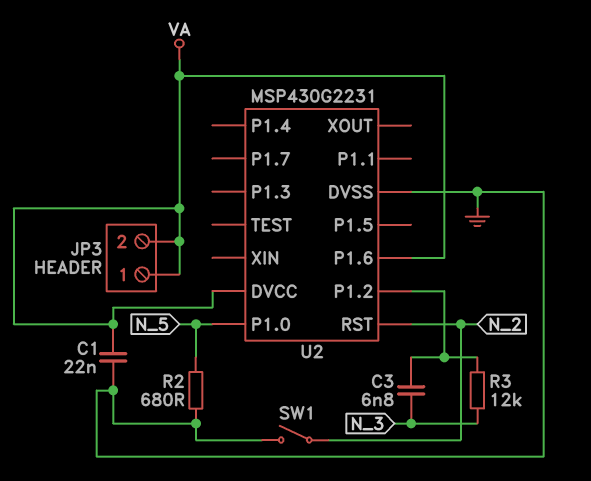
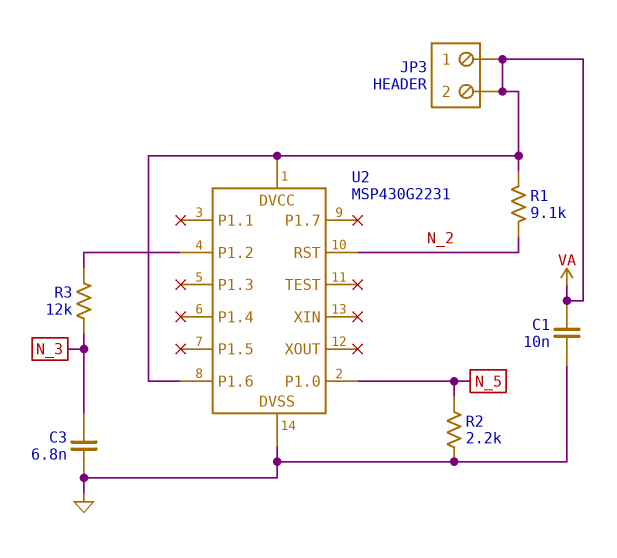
C1: 22nF (GND, VA) -> 10nF (GND, VA)
C3: 6.8nF (N_3, U2/P1.2) -> 6.8nF (GND, N_3)
R1: none -> 9.1k (N_2, VA)
R2: 680 (GND, N_5) -> 2.2k (GND, N_5)
SW1: switch (GND, N_2) -> none

